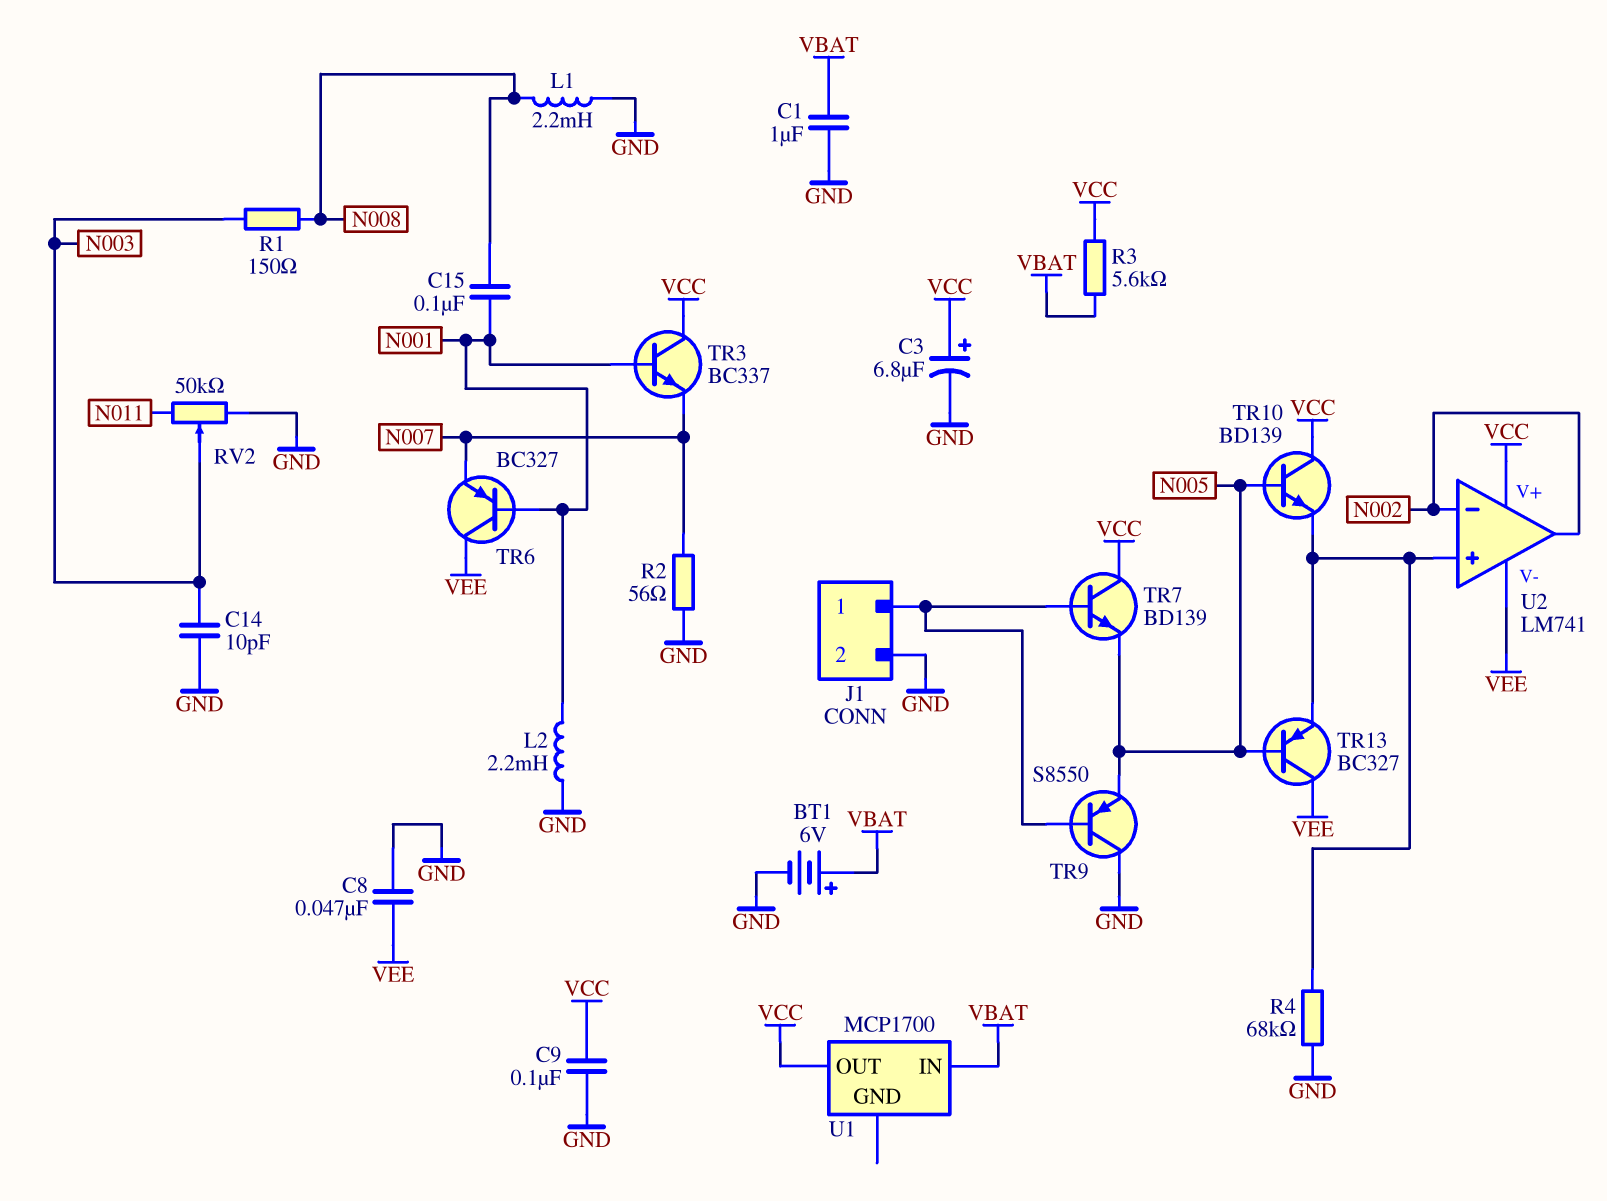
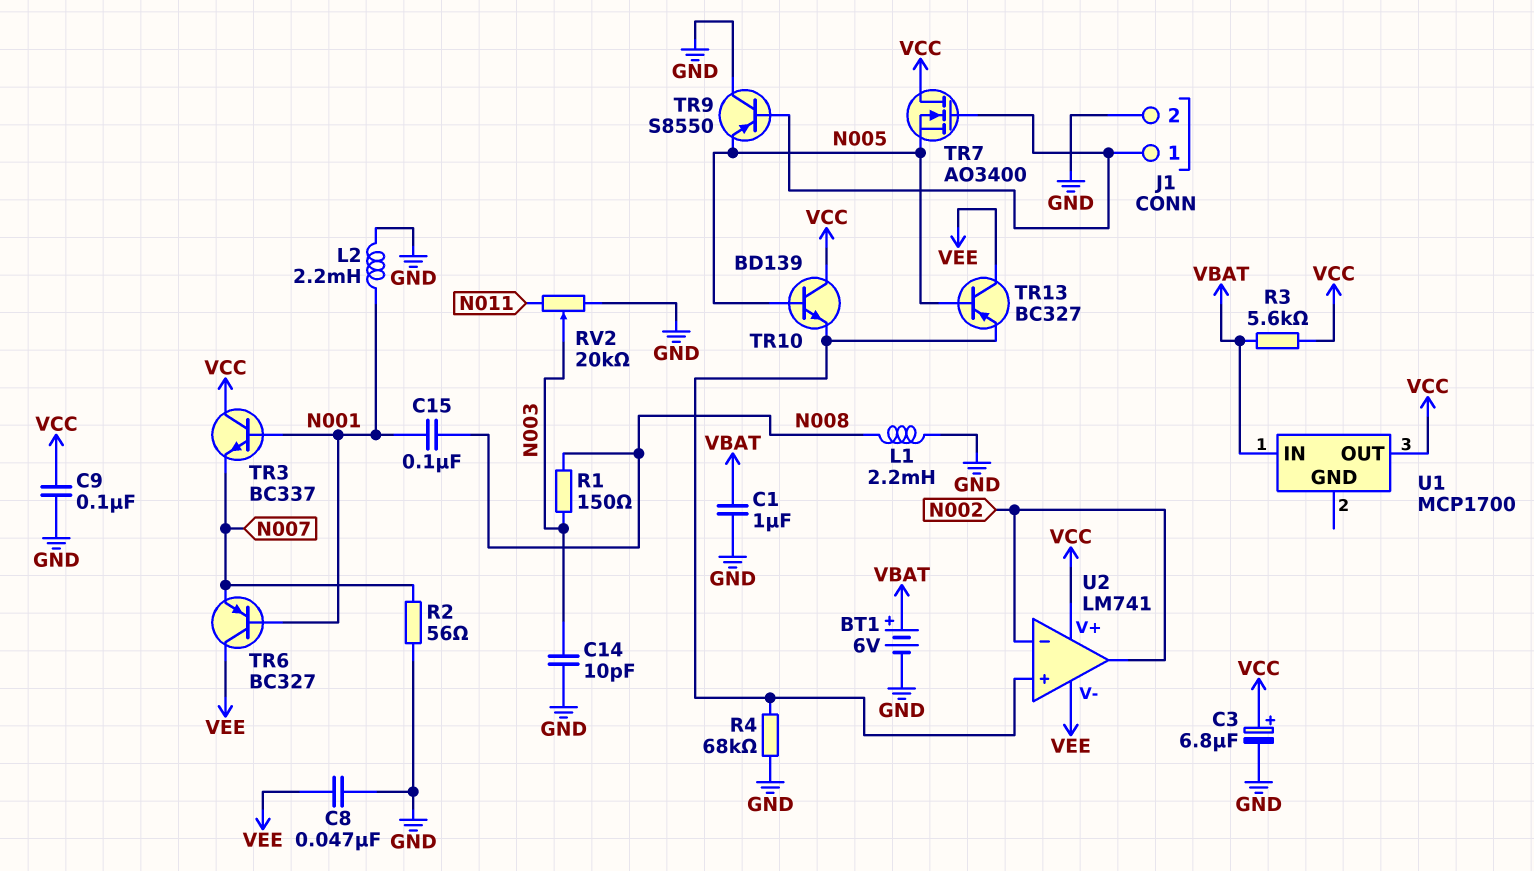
RV2: 50k (GND, N011, wiper N003) -> 20k (GND, N011, wiper N003)
TR7: NPN BD139 (B J1/1, C VCC, E N005) -> NMOS AO3400 (G J1/1, D VCC, S N005)

